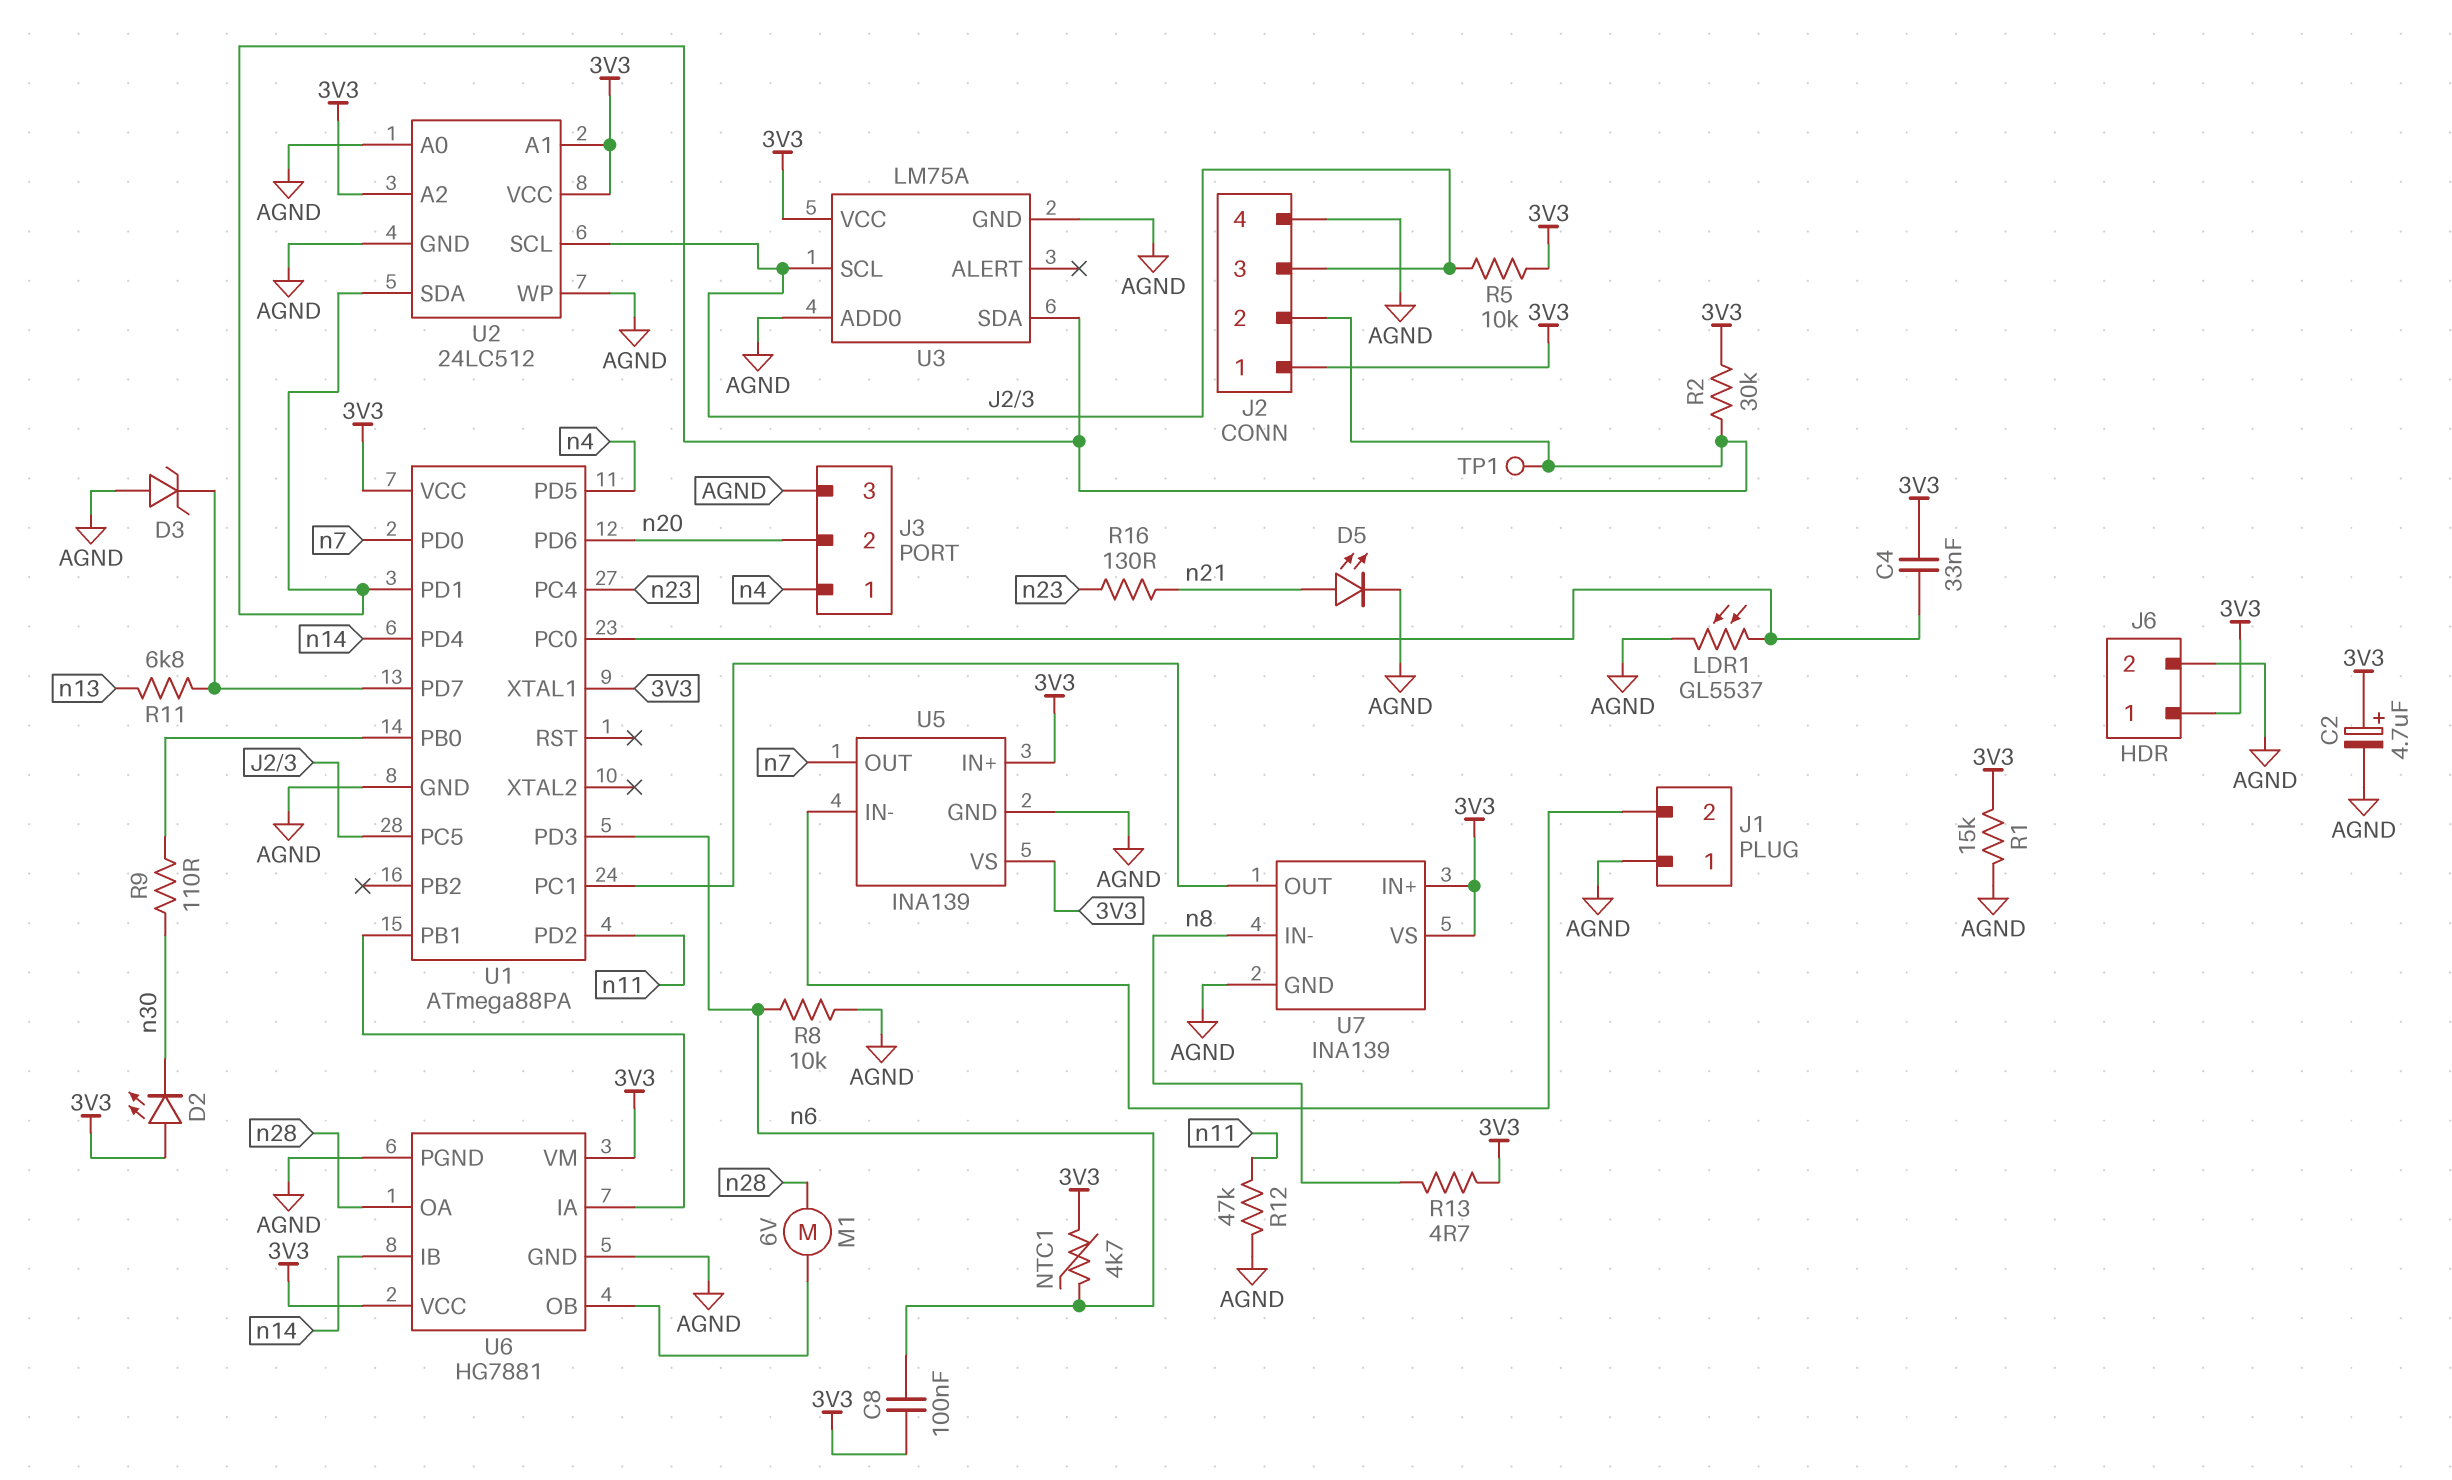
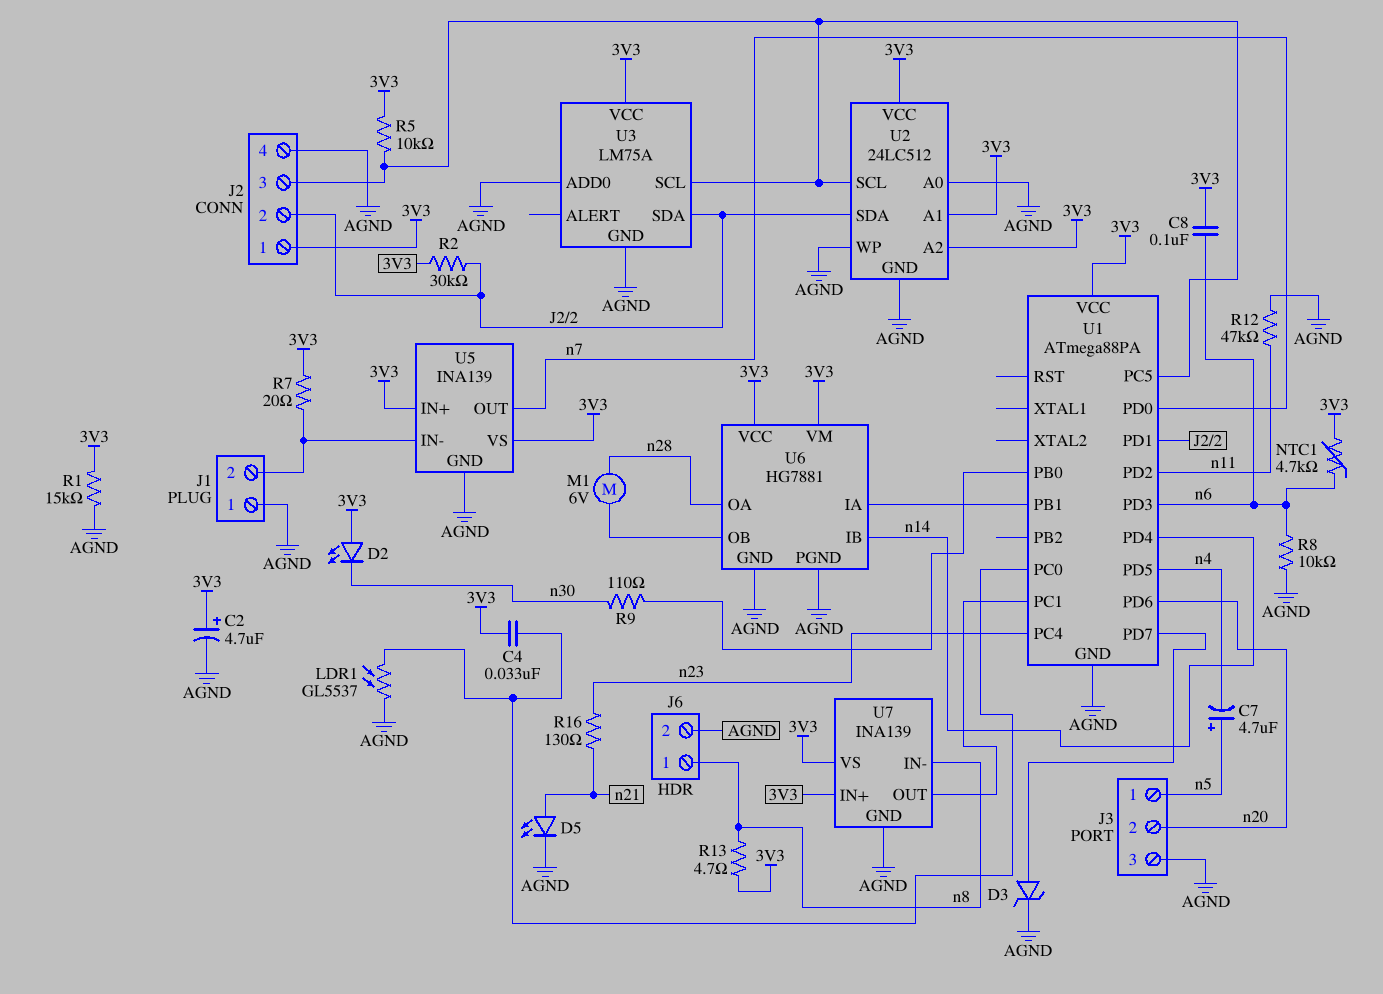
C7: none -> 4.7uF (plus n5, minus n4)
D3: zener (A AGND, K U1/PD7) -> zener (A U1/PD7, K AGND)
J3 pin 1: n4 -> n5
J6 pin 1: 3V3 -> n8
R7: none -> 20 (3V3, J1/2)
R11: 6.8k (U1/PD7, n13) -> none
TP1: test point (J2/2) -> none
U1 pin XTAL1: 3V3 -> none

